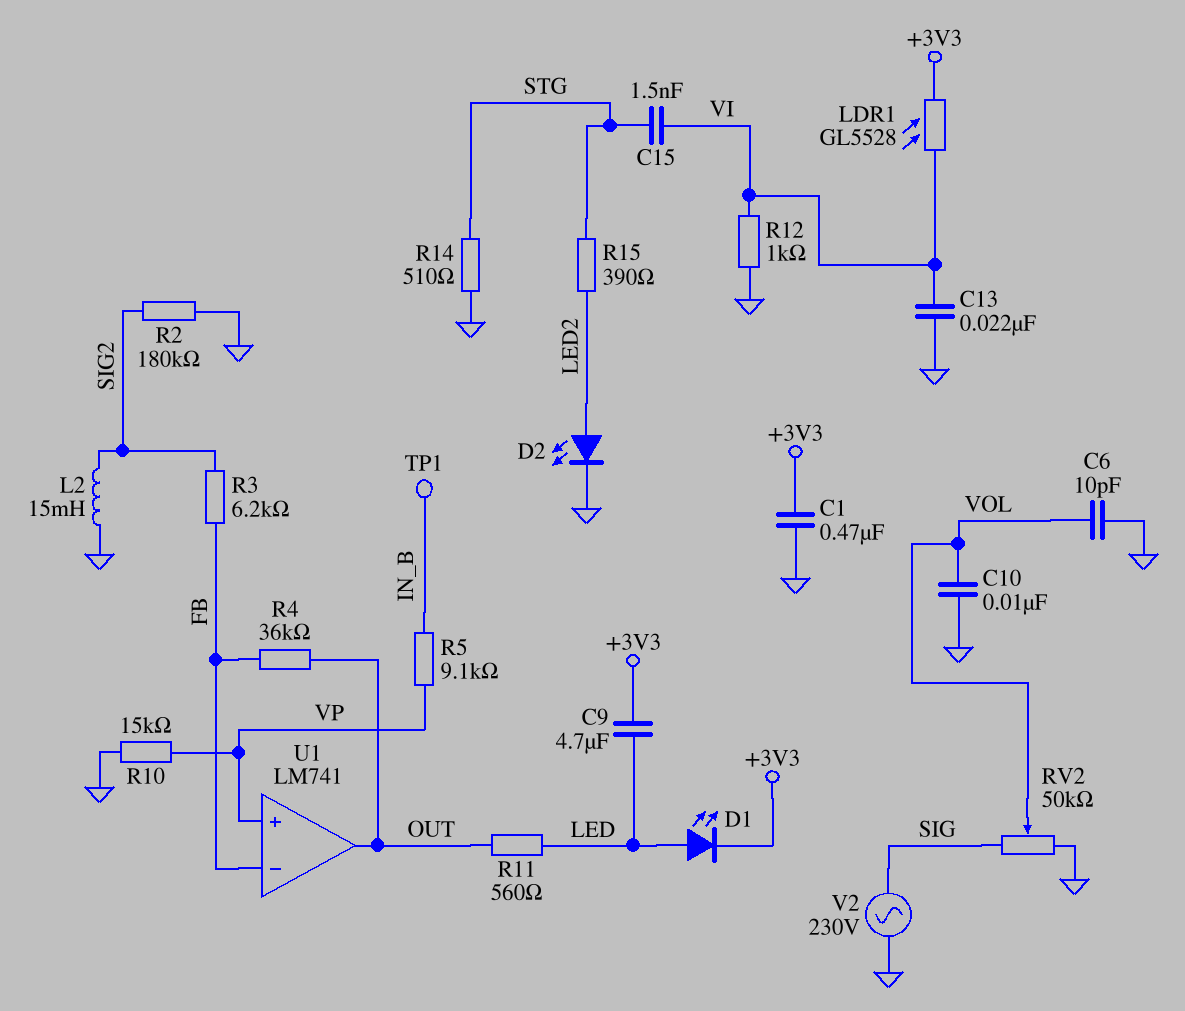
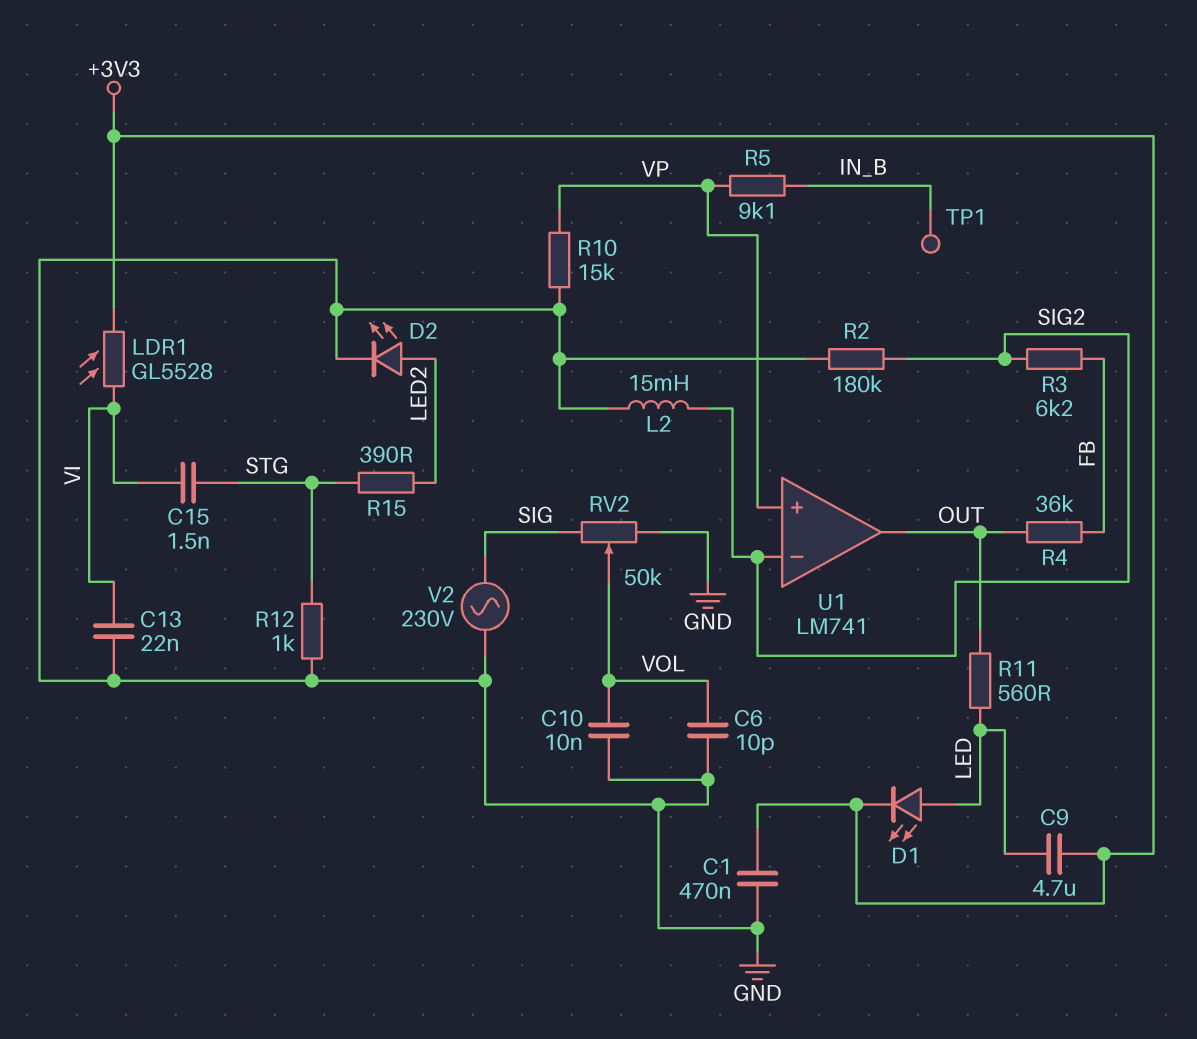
R12: 1k (GND, VI) -> 1k (GND, STG)
R14: 510 (GND, STG) -> none
U1 pin in-: FB -> SIG2

